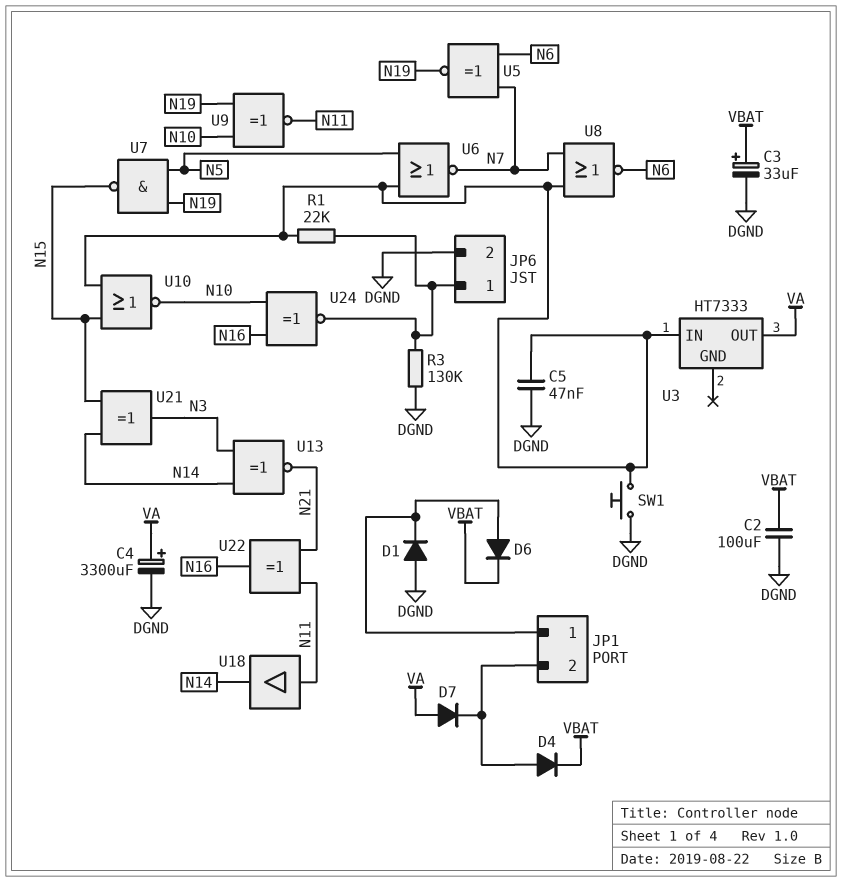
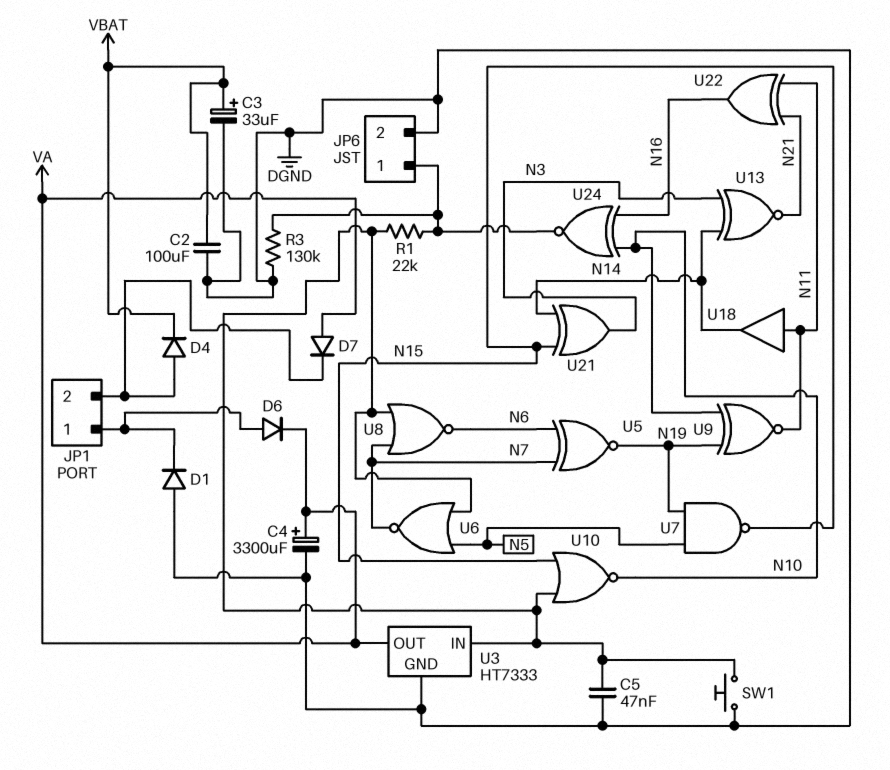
D6: diode (A JP1/1, K VBAT) -> diode (A JP1/1, K VA)
U3 pin GND: none -> DGND

